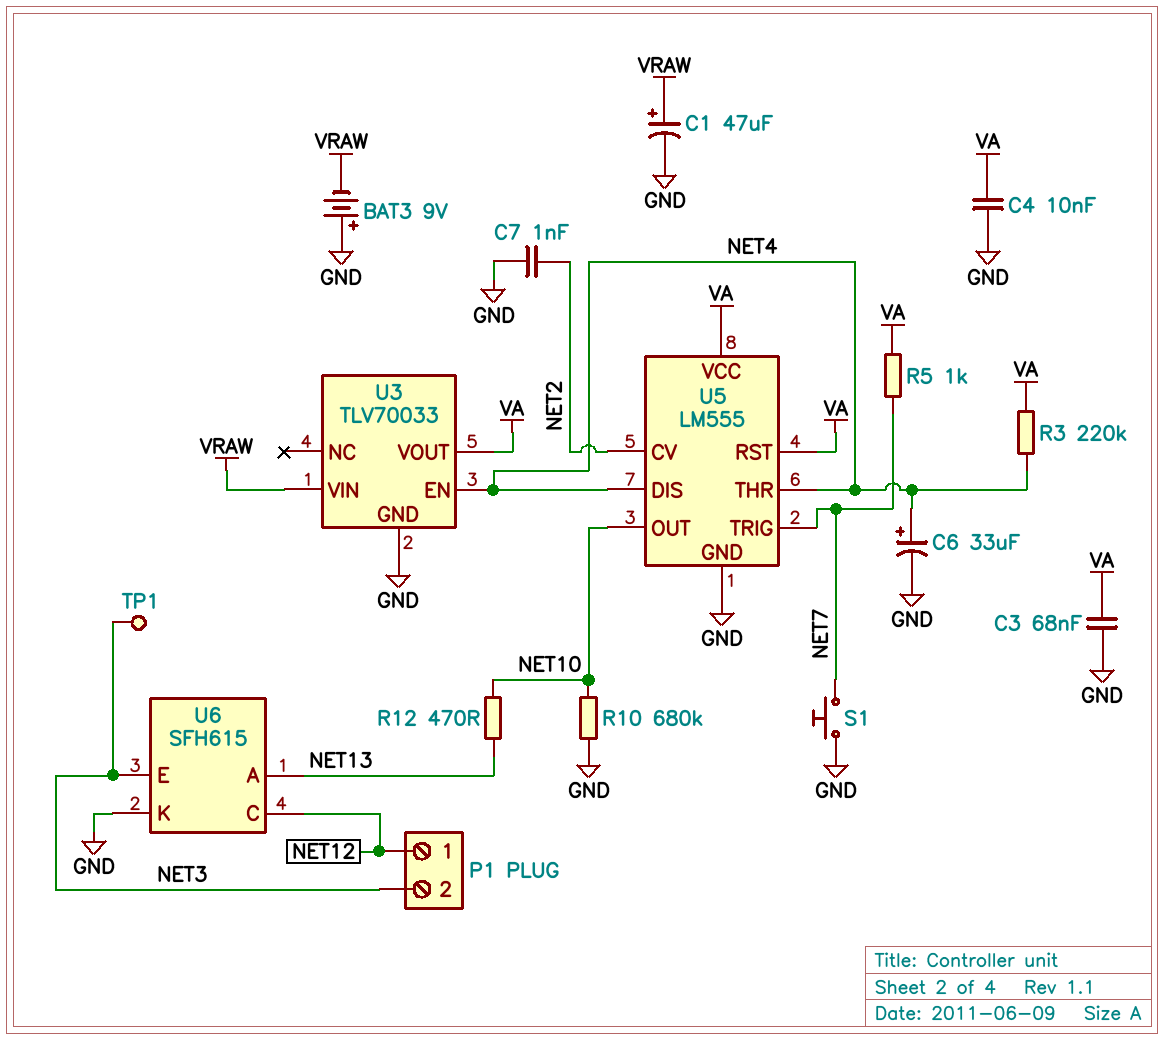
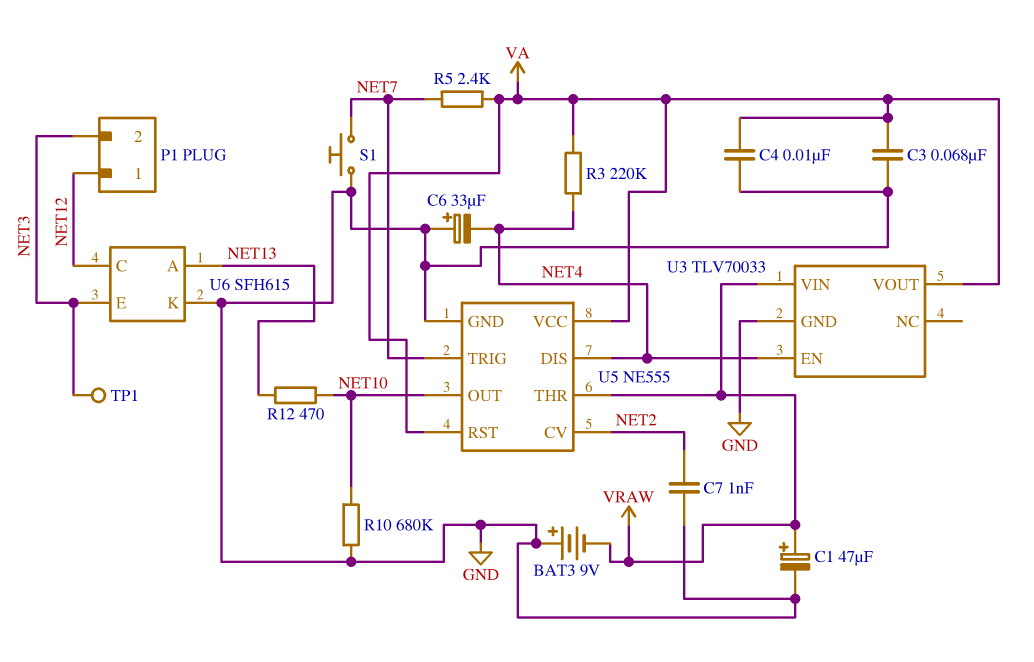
C6: 33uF (plus NET4, minus GND) -> 33uF (plus GND, minus NET4)
R5: 1k (NET7, VA) -> 2.4k (NET7, VA)
U5: LM555 -> NE555
U5 pin THR: NET4 -> VRAW

